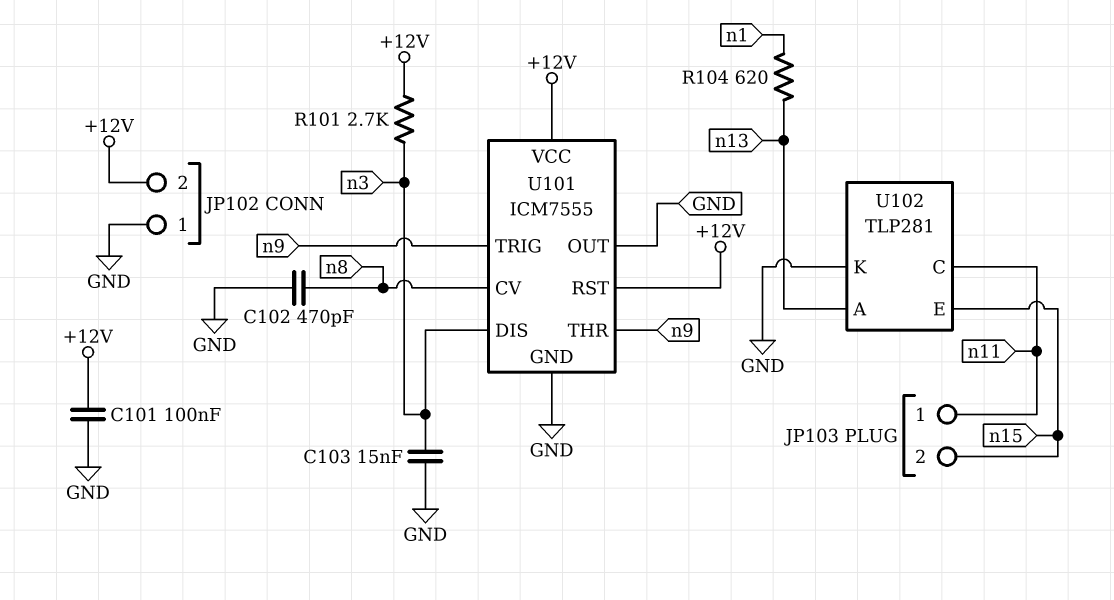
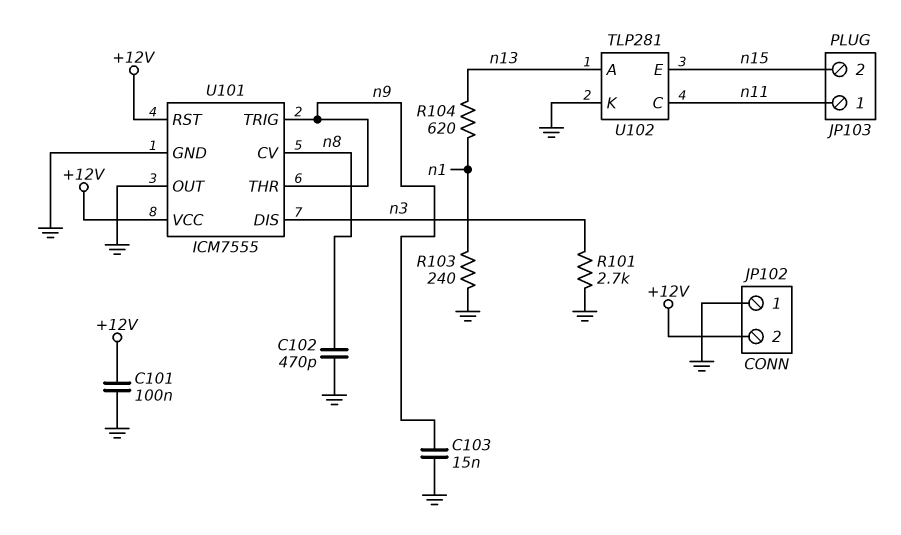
C103: 15nF (GND, n3) -> 15nF (GND, n9)
R101: 2.7k (+12V, n3) -> 2.7k (GND, n3)
R103: none -> 240 (GND, n1)

